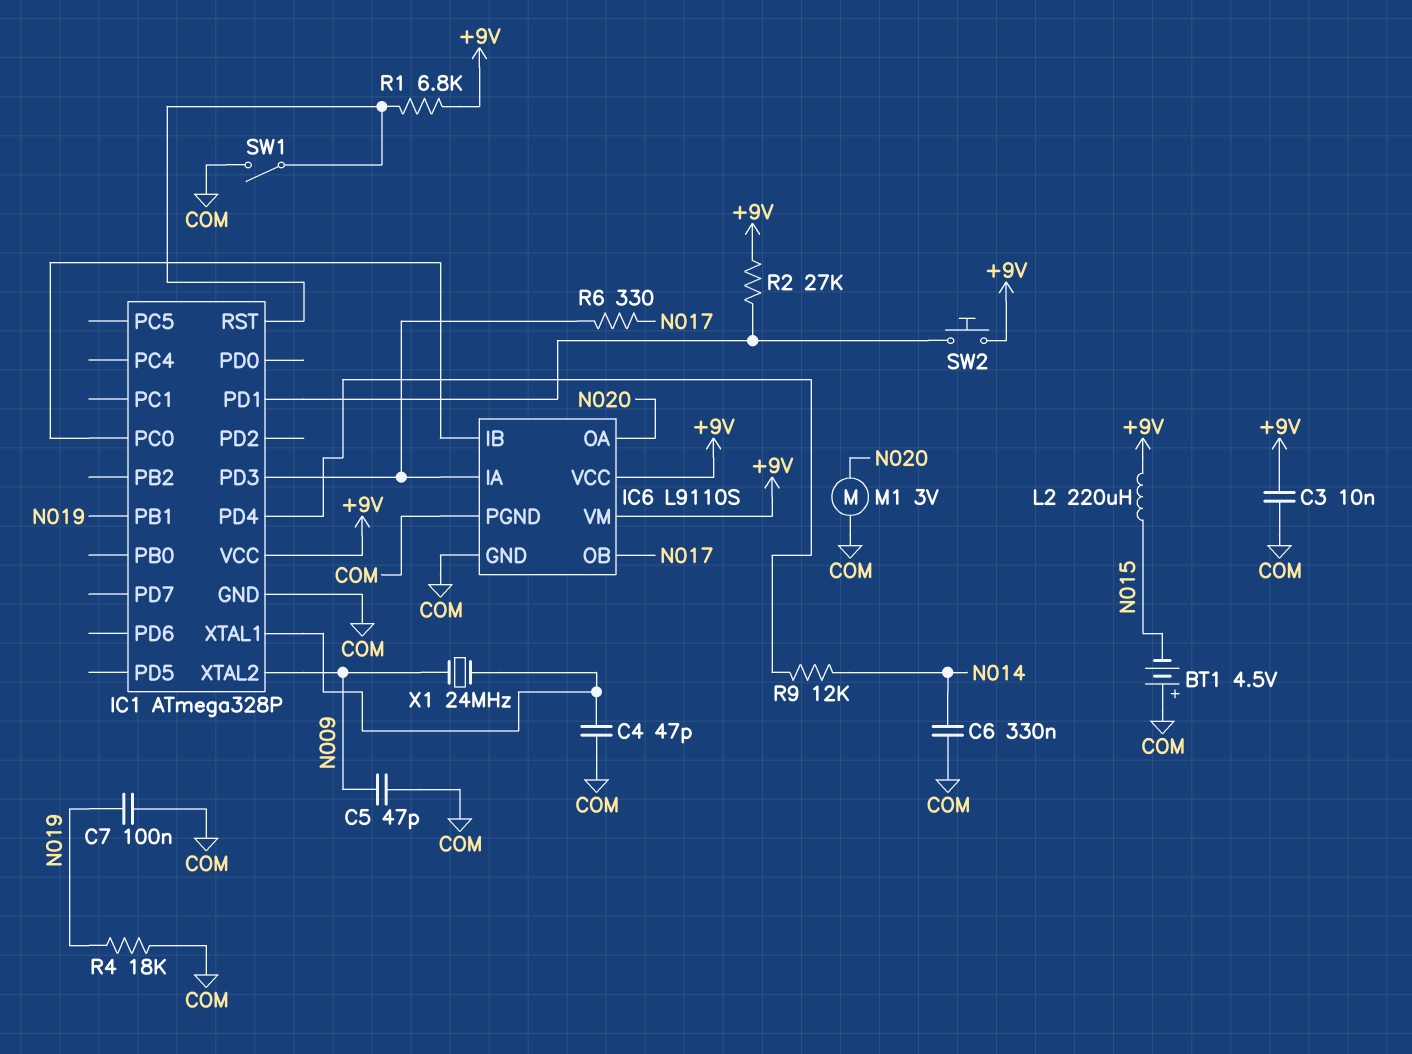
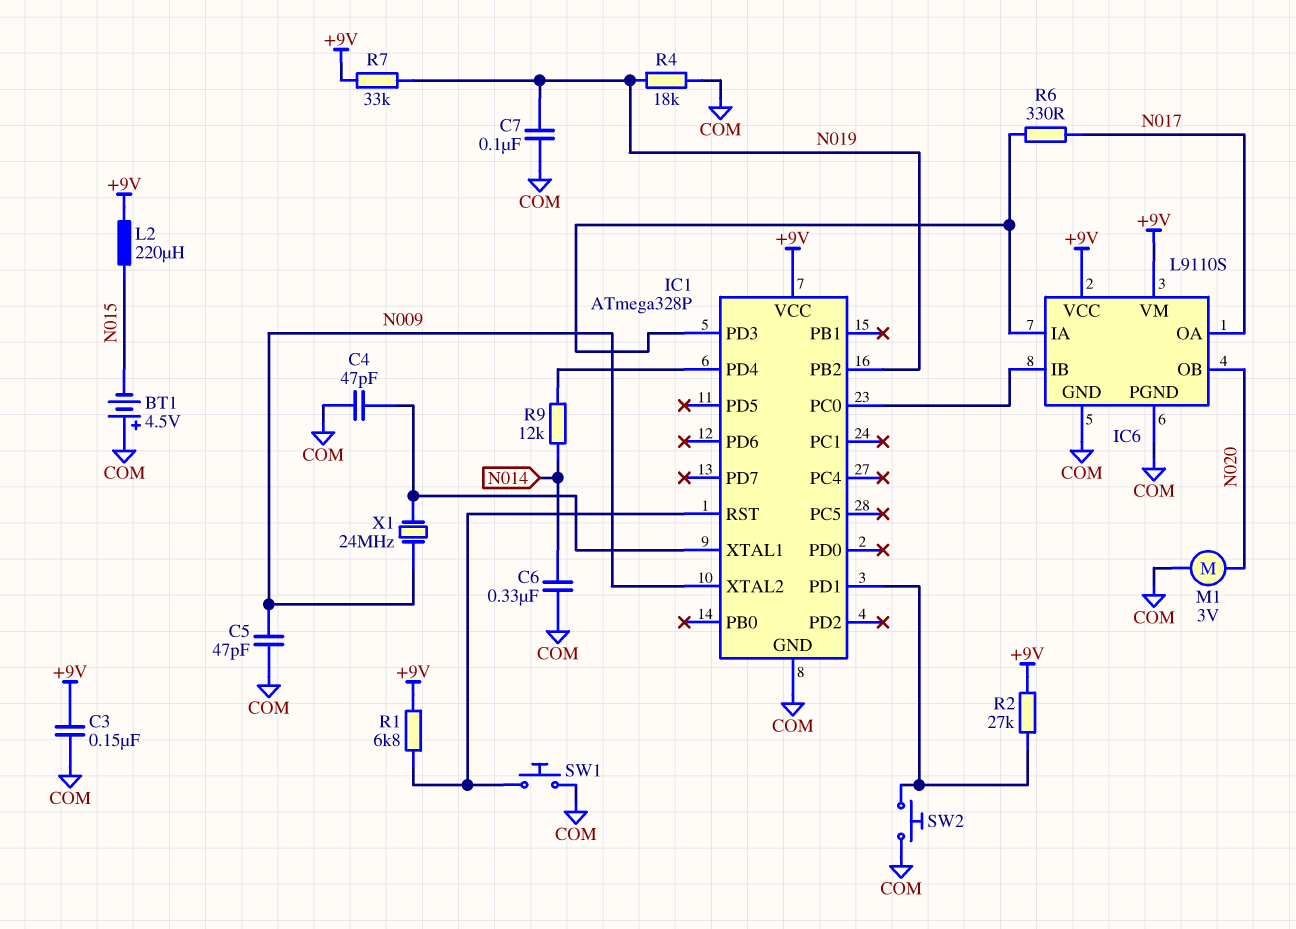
C3: 10nF (+9V, COM) -> 150nF (+9V, COM)
IC1 pin PB1: N019 -> none
IC1 pin PB2: none -> N019
IC6 pin OA: N020 -> N017
IC6 pin OB: N017 -> N020
R7: none -> 33k (+9V, N019)
SW1: switch (COM, IC1/RST) -> button (COM, IC1/RST)
SW2: button (+9V, IC1/PD1) -> button (COM, IC1/PD1)

